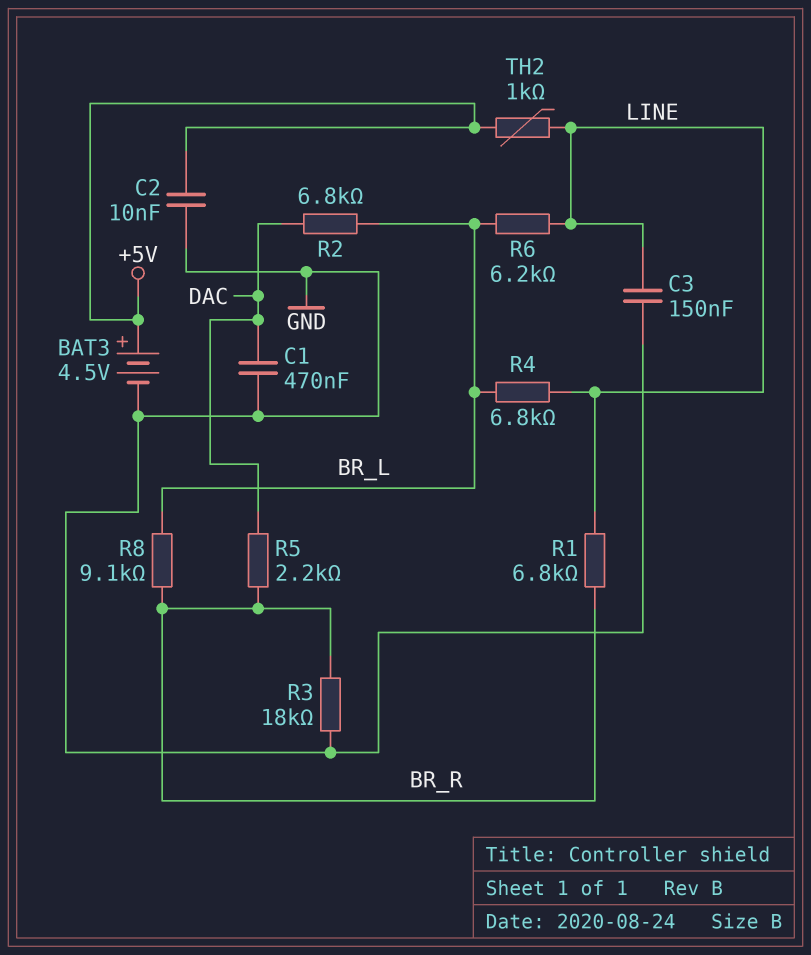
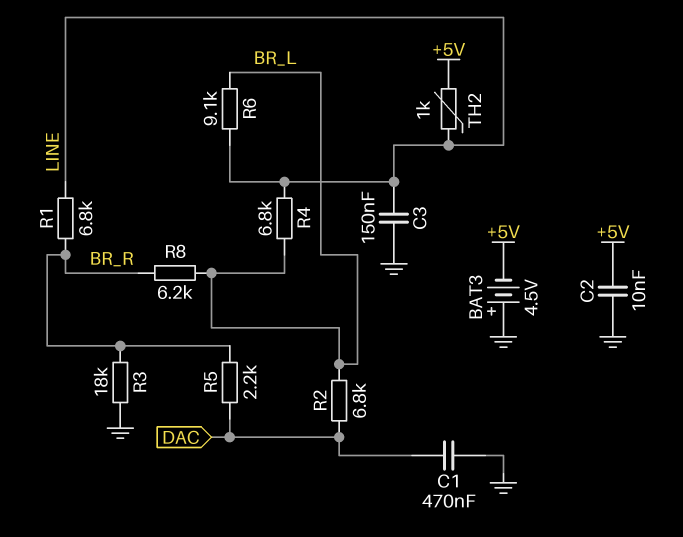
BAT3: 4.5V (plus +5V, minus GND) -> 4.5V (plus GND, minus +5V)
R6: 6.2k (BR_L, LINE) -> 9.1k (BR_L, LINE)
R8: 9.1k (BR_L, BR_R) -> 6.2k (BR_L, BR_R)

